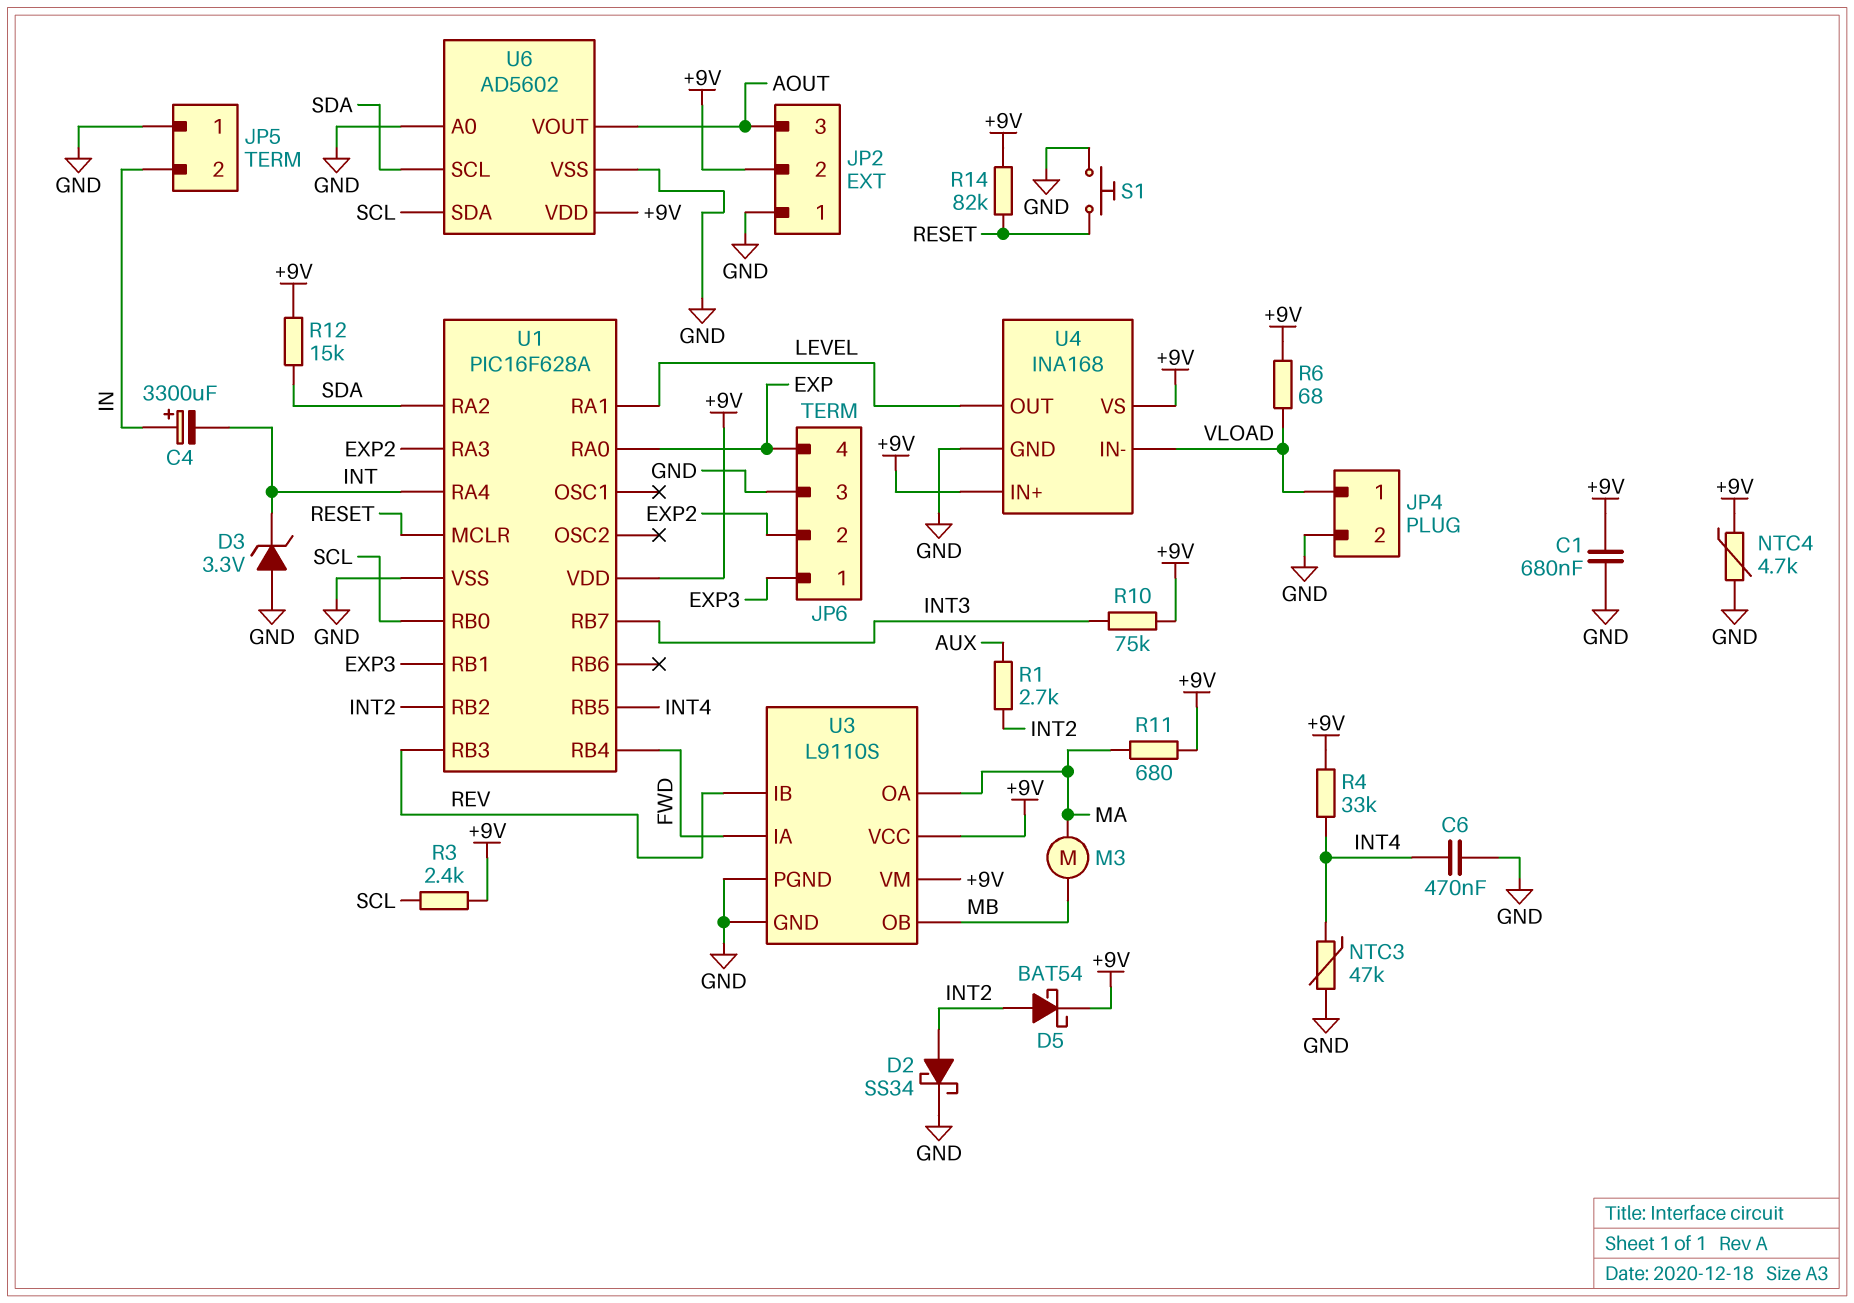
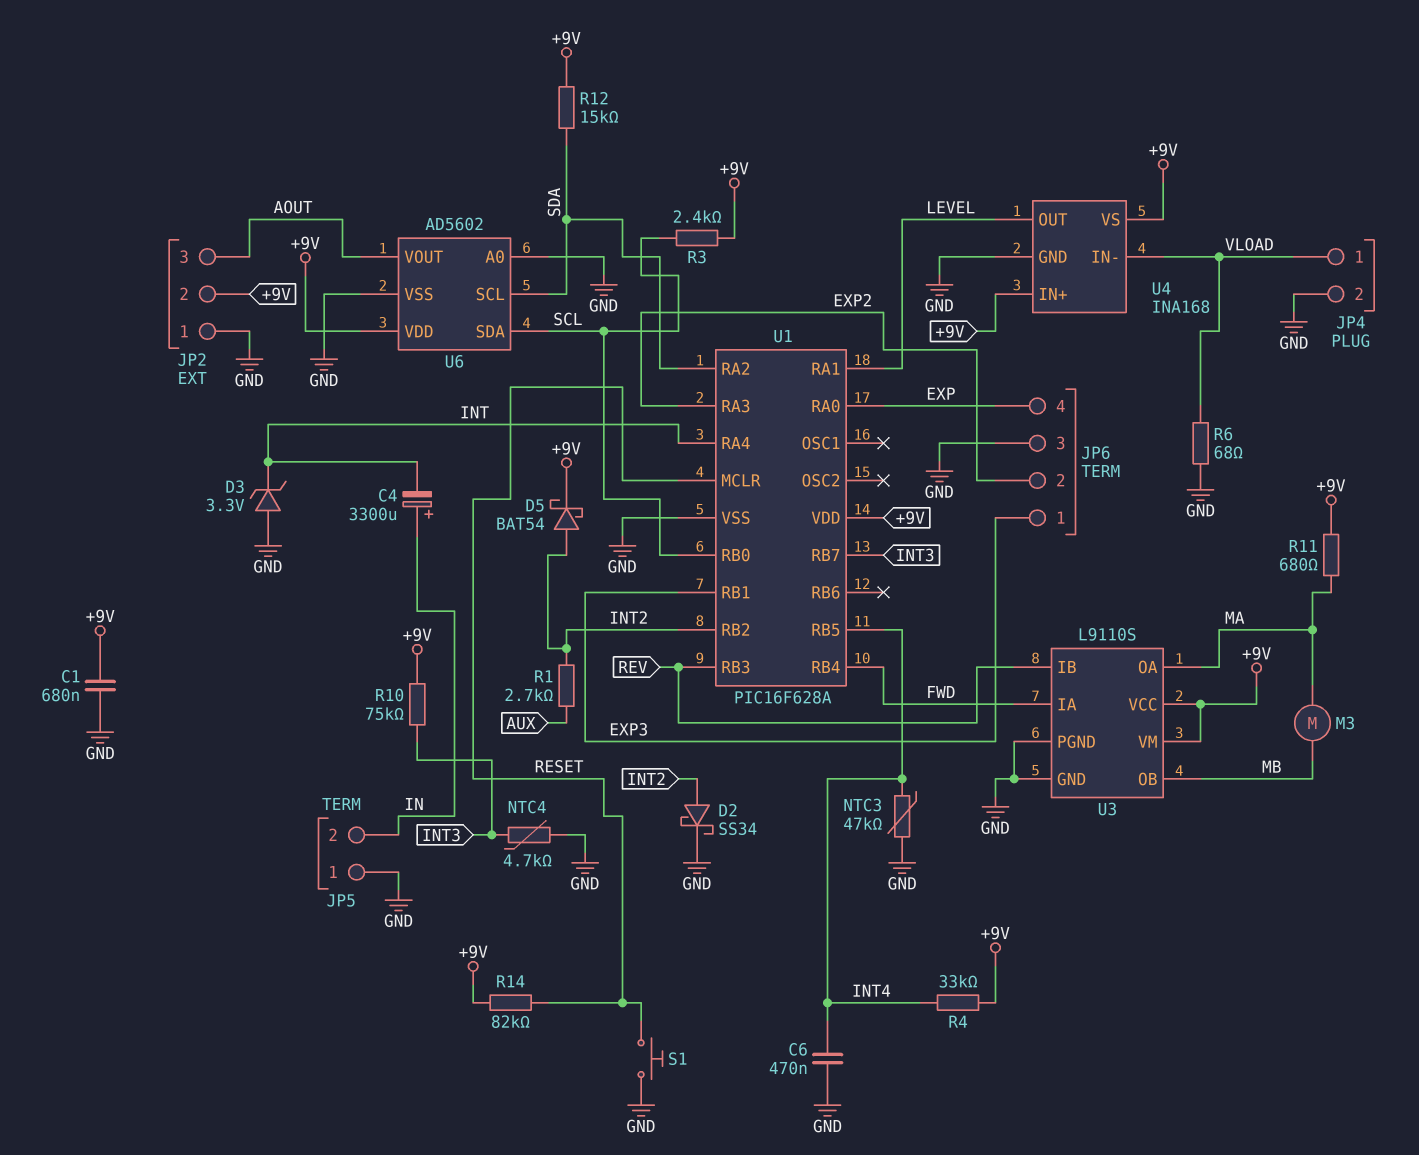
NTC4: 4.7k (+9V, GND) -> 4.7k (GND, INT3)
R6: 68 (+9V, VLOAD) -> 68 (GND, VLOAD)

